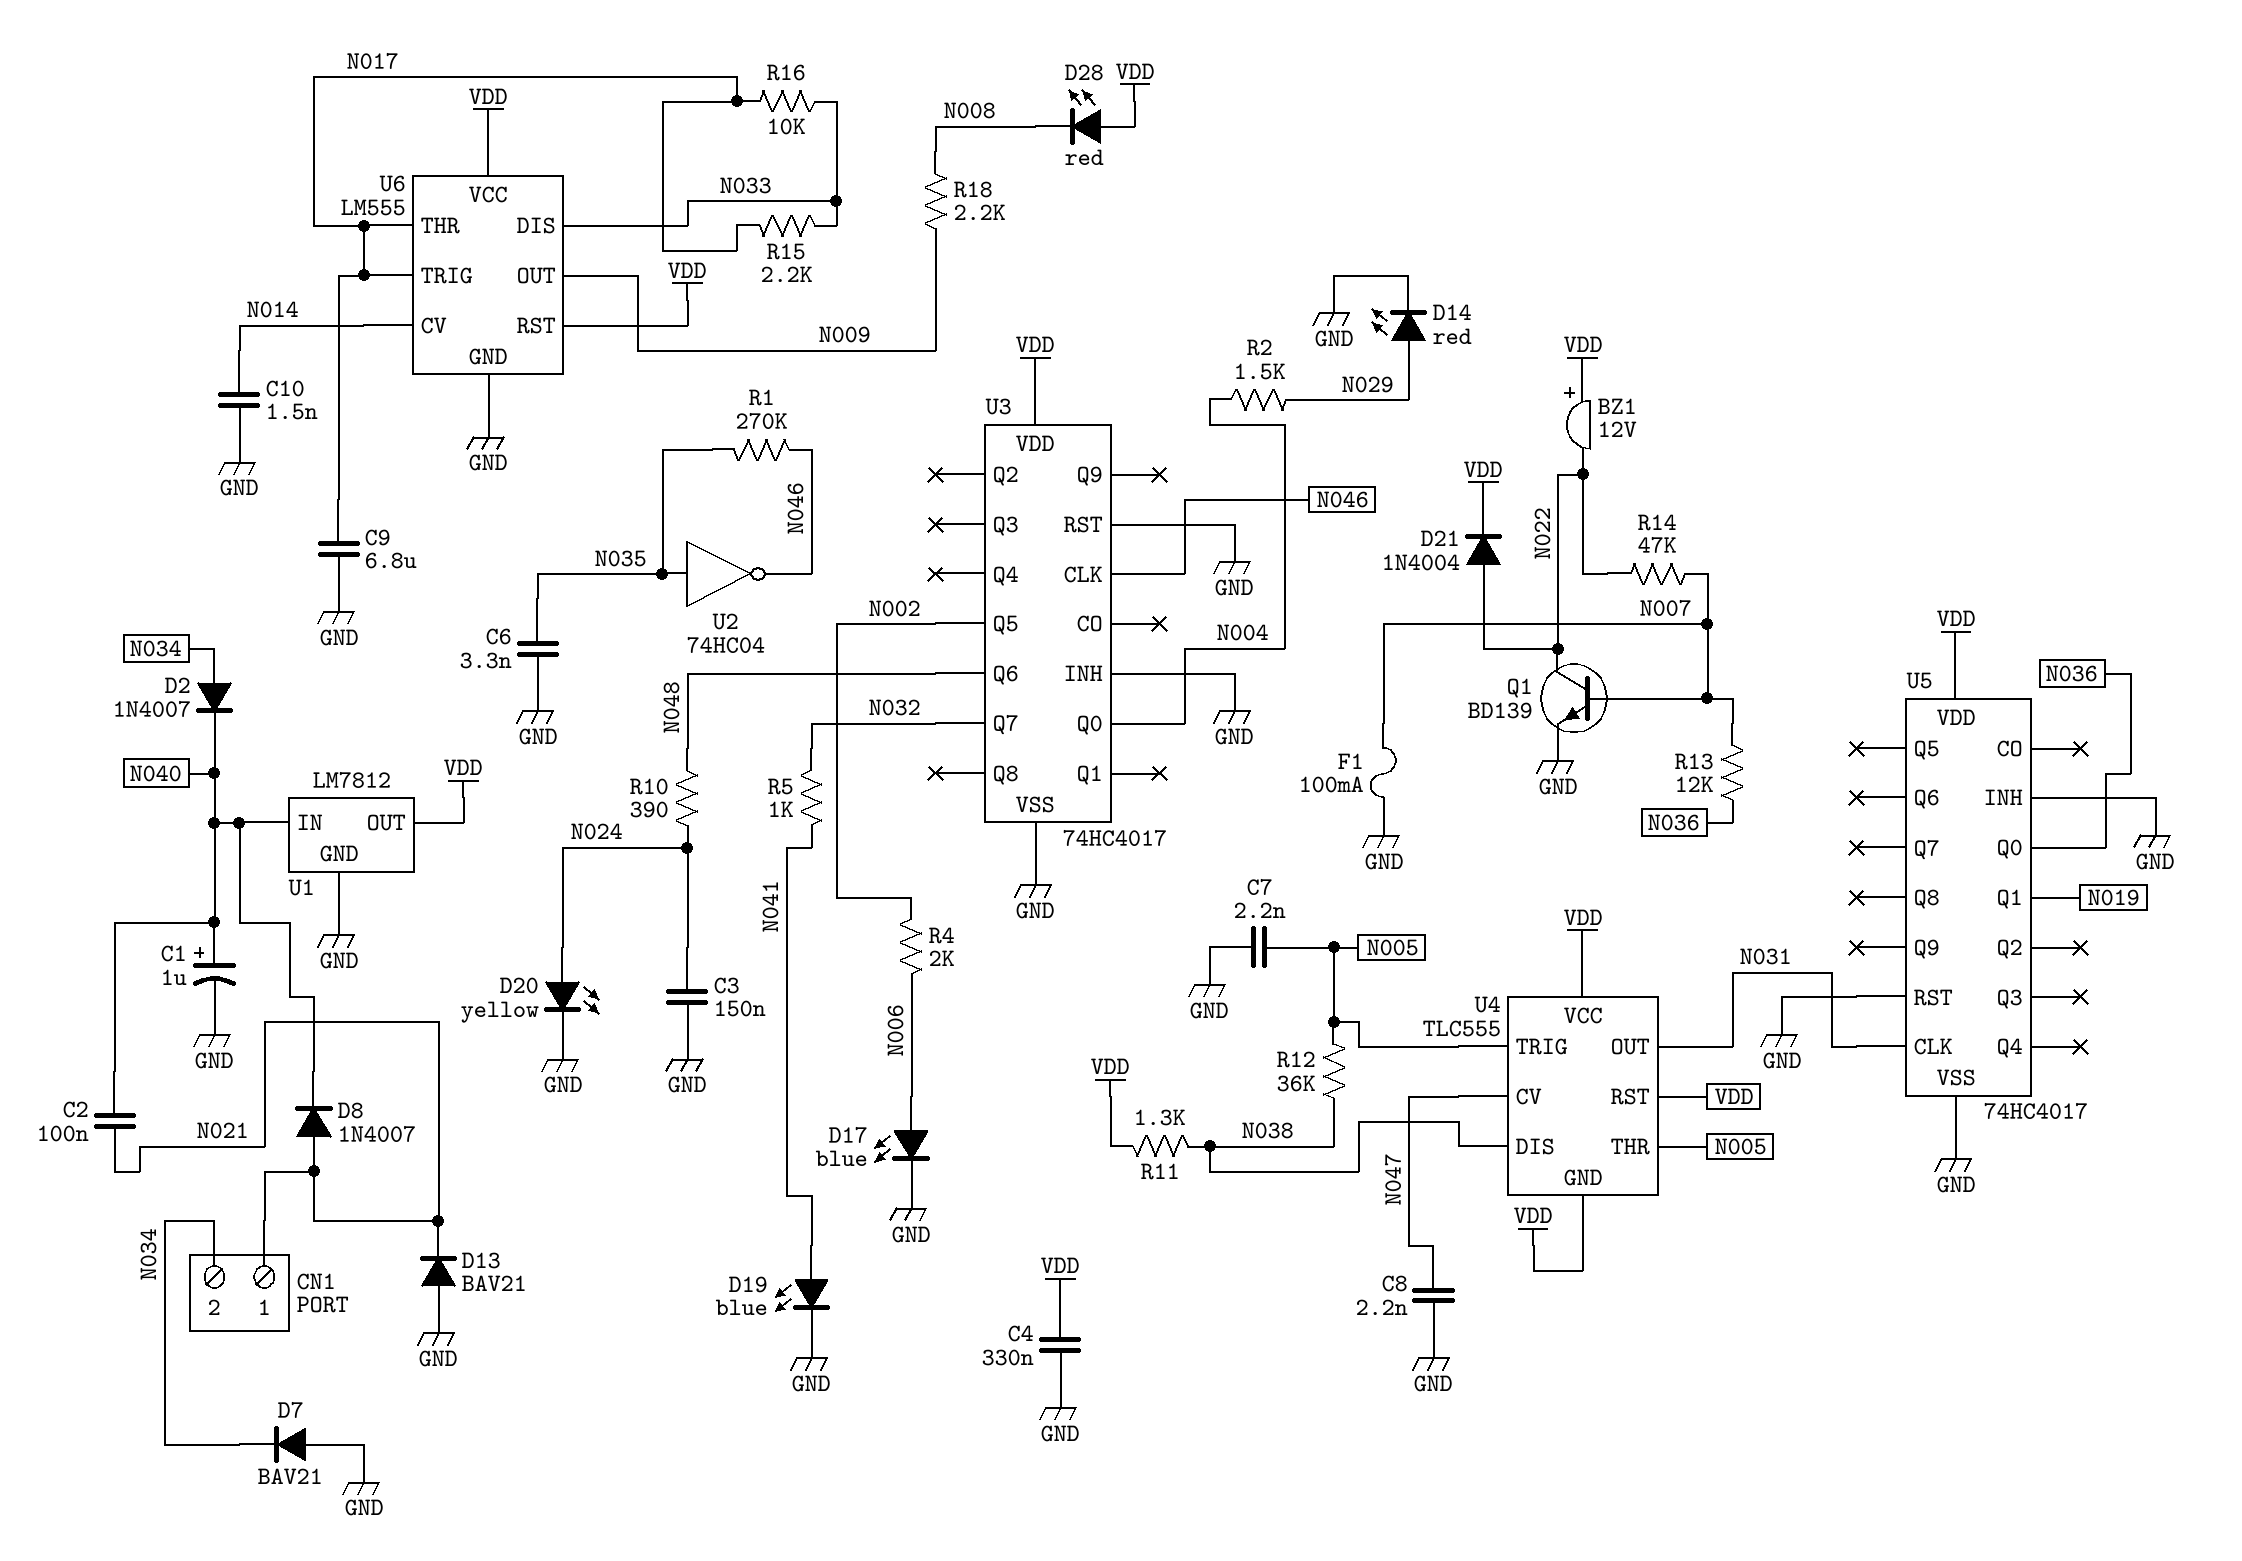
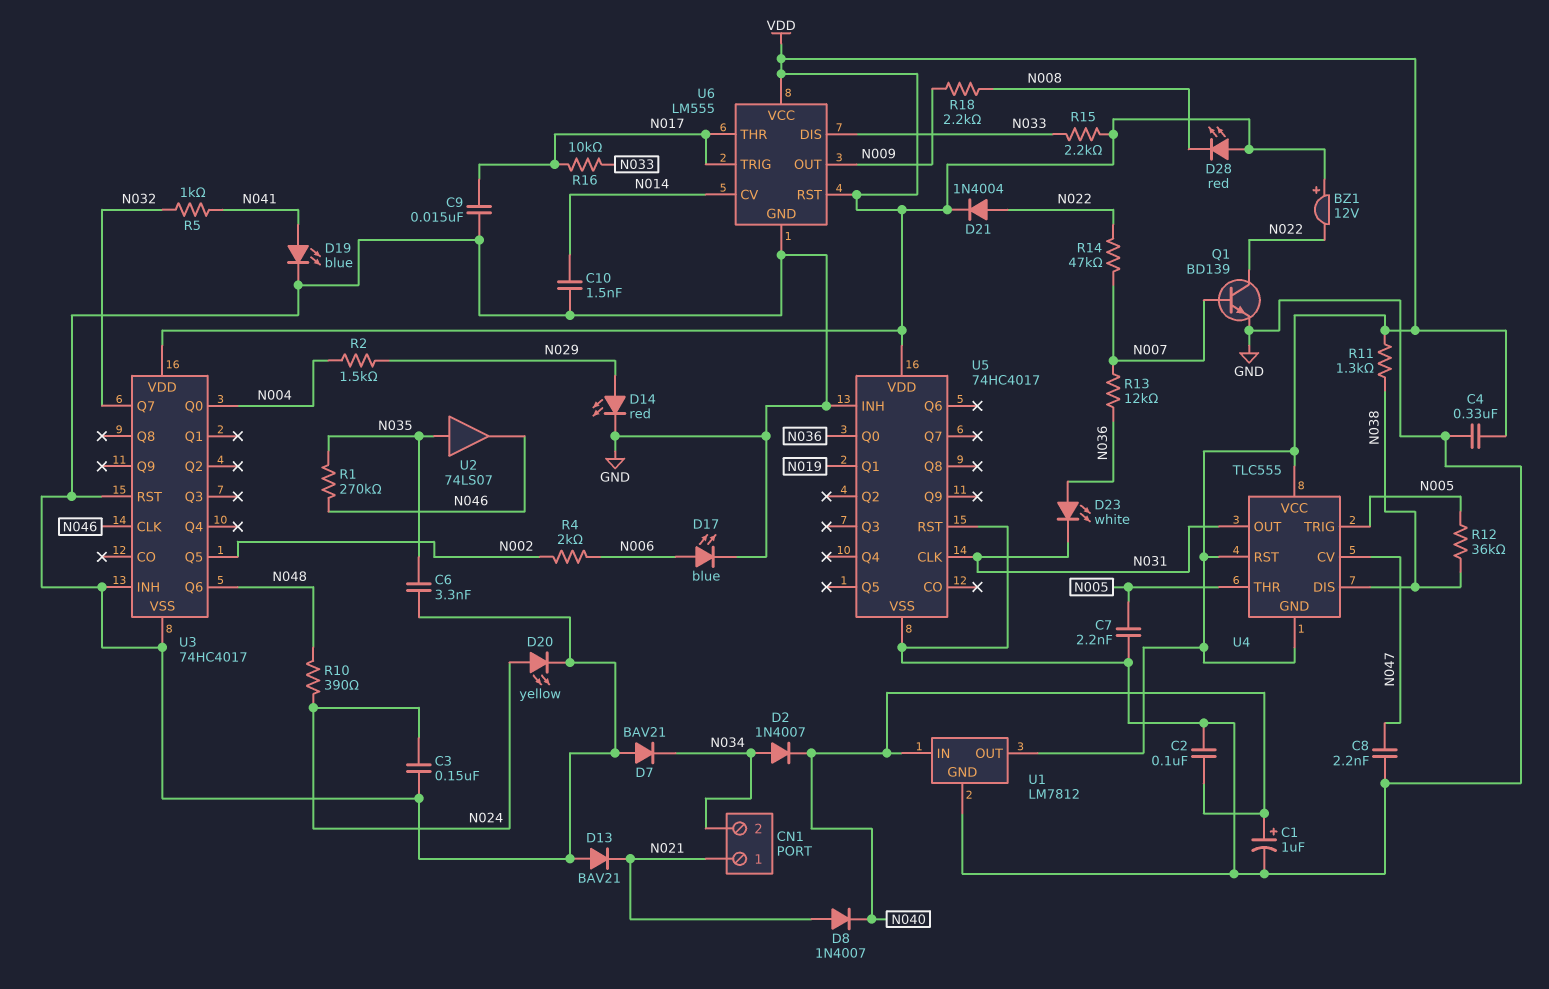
C2: 100nF (N021, N040) -> 100nF (GND, N040)
C9: 6.8uF (GND, N017) -> 15nF (GND, N017)
D23: none -> LED white (A N036, K N031)
F1: 100mA (GND, N007) -> none
R15: 2.2k (N017, N033) -> 2.2k (N033, VDD)
U2: NOT 74HC04 (in N035, out N046) -> buffer 74LS07 (in N035, out N046)

